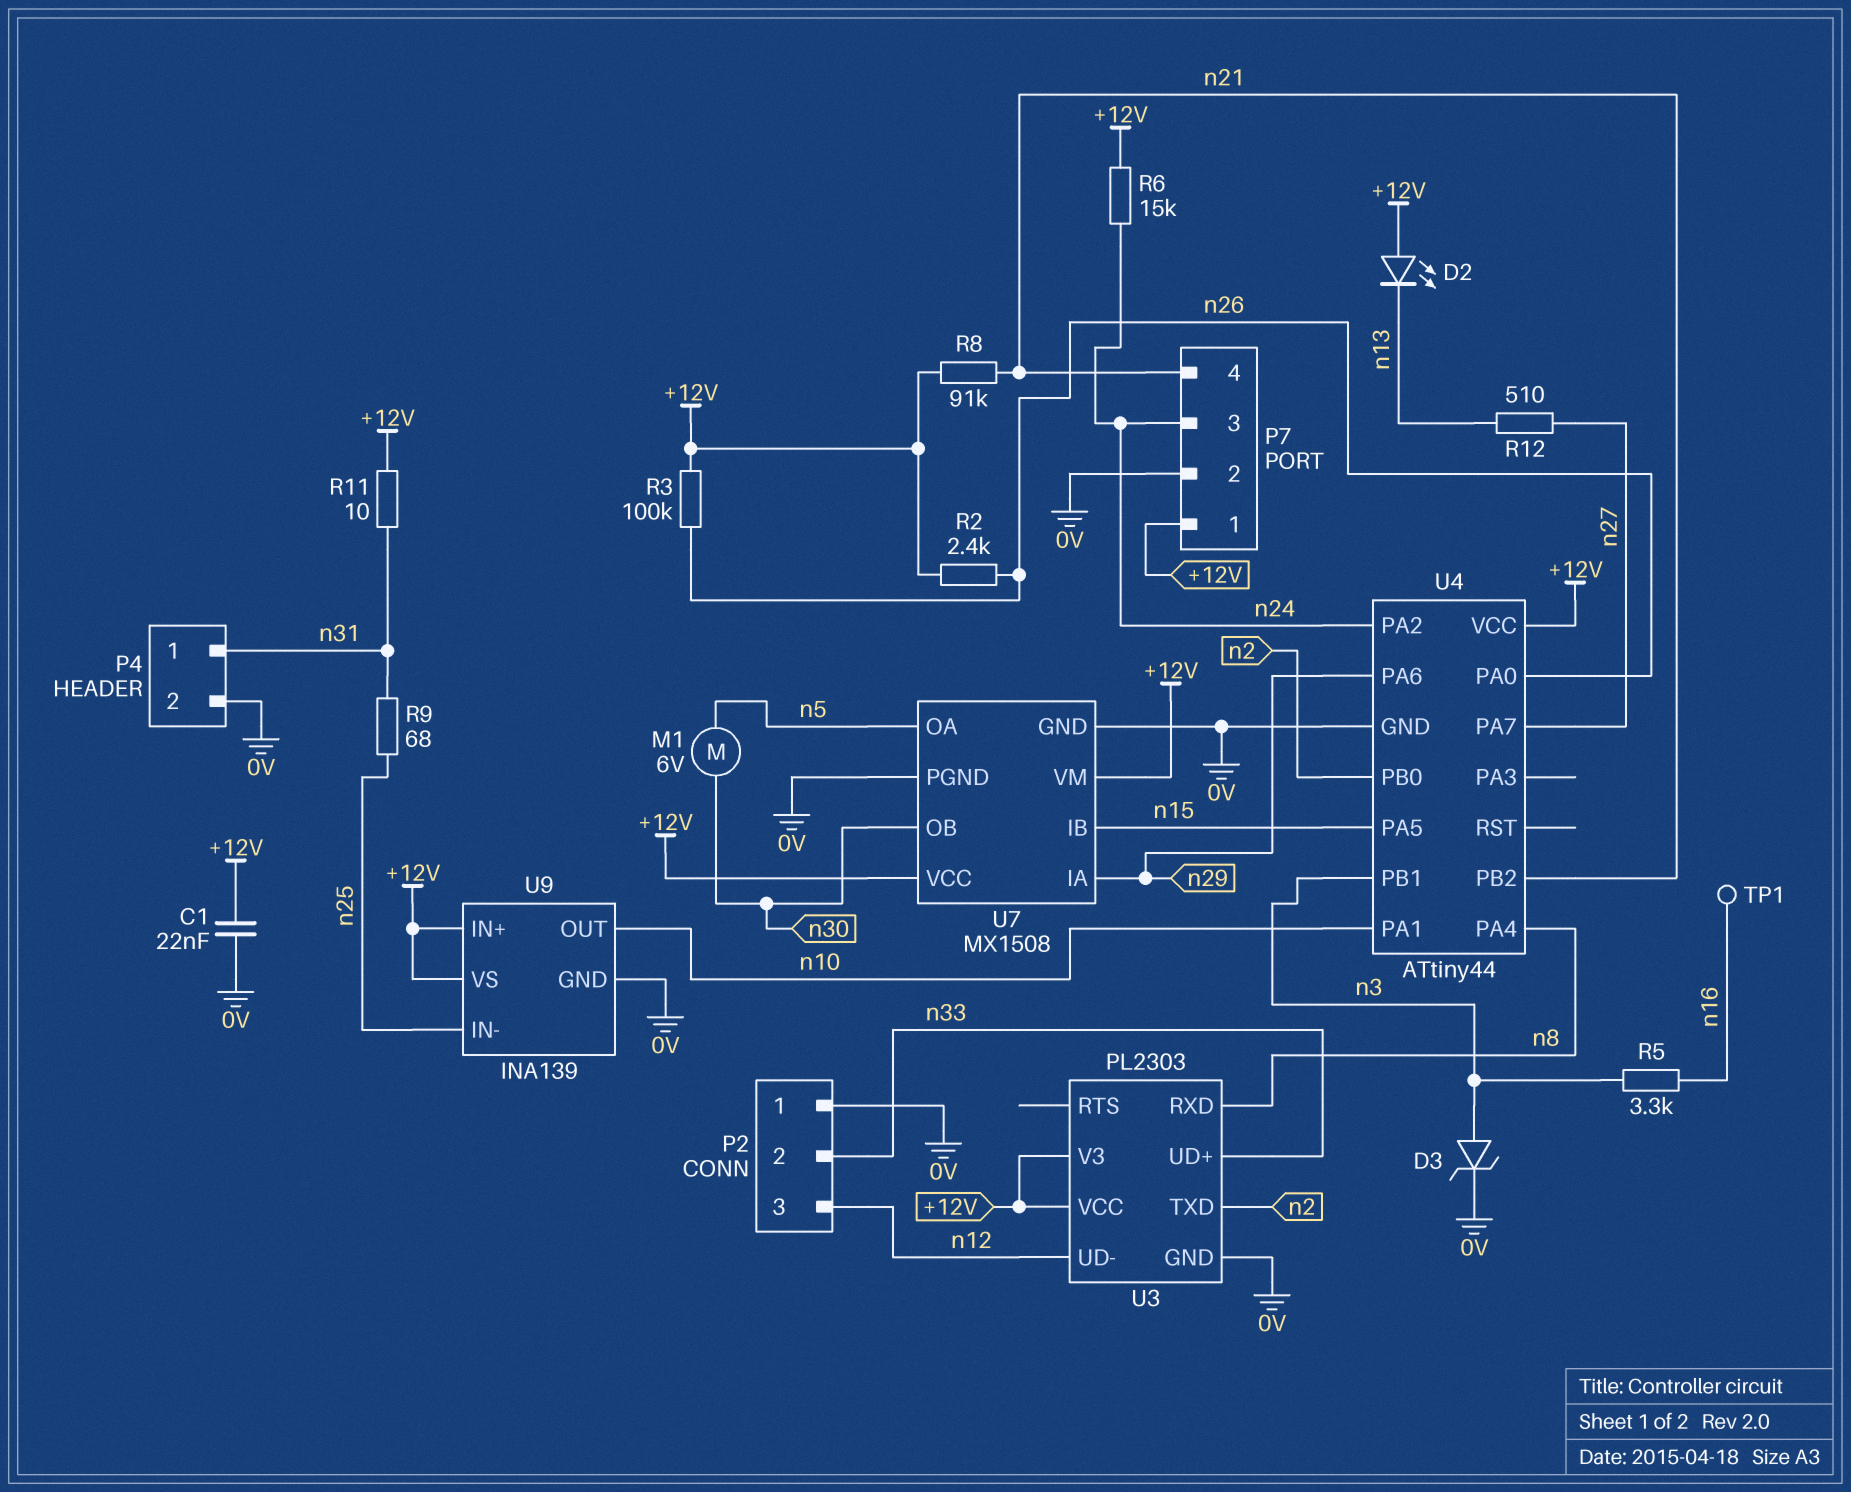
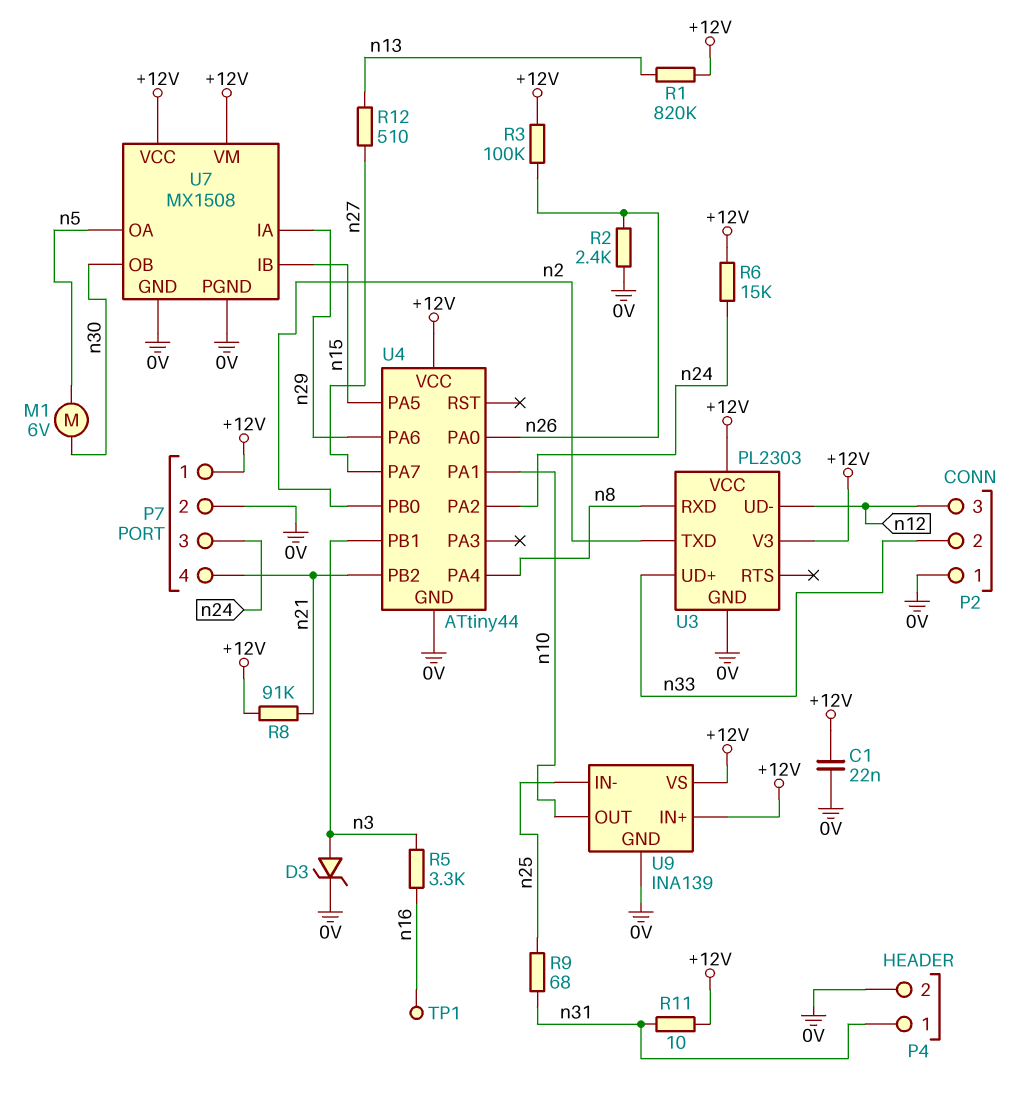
D2: LED (A +12V, K n13) -> none
R1: none -> 820k (+12V, n13)
R2: 2.4k (+12V, n26) -> 2.4k (0V, n26)

